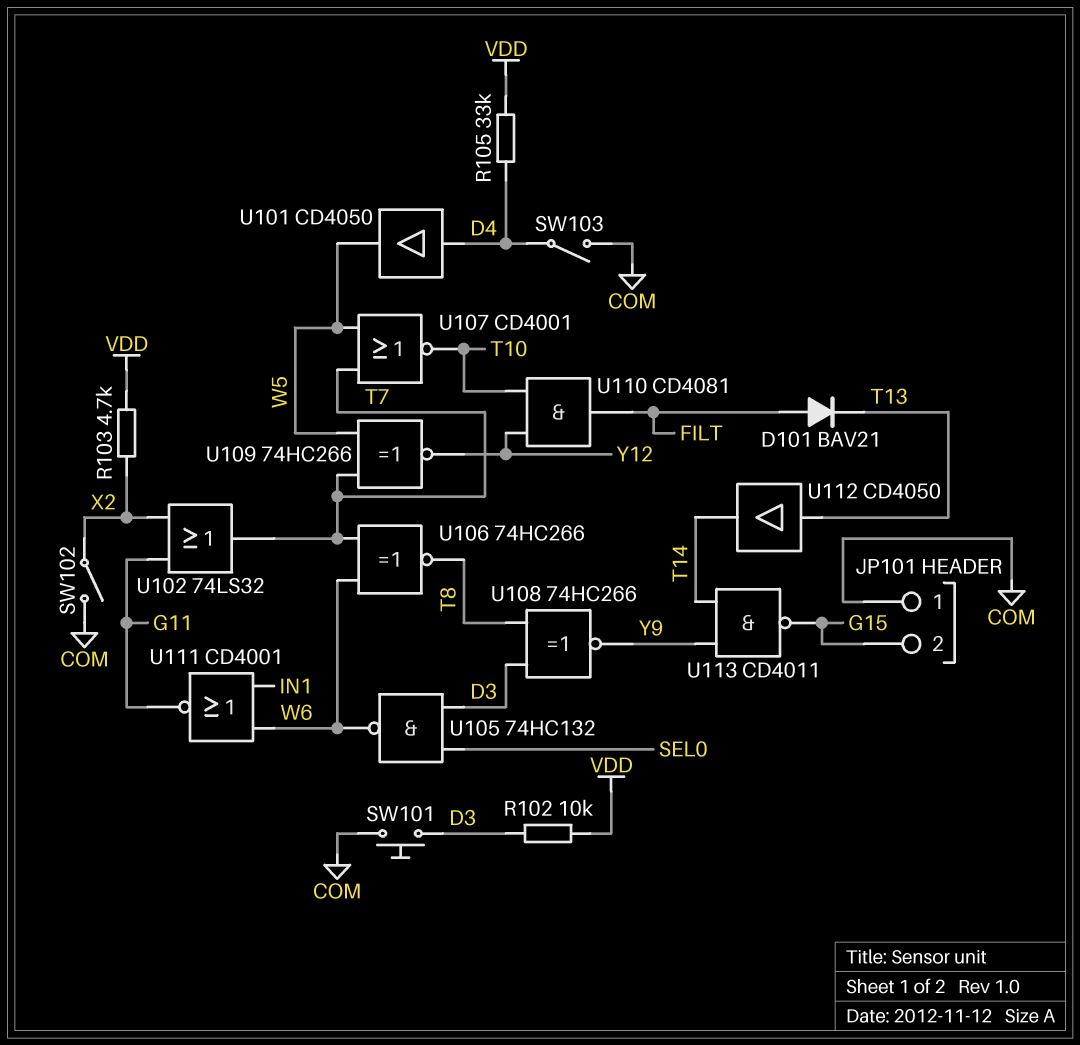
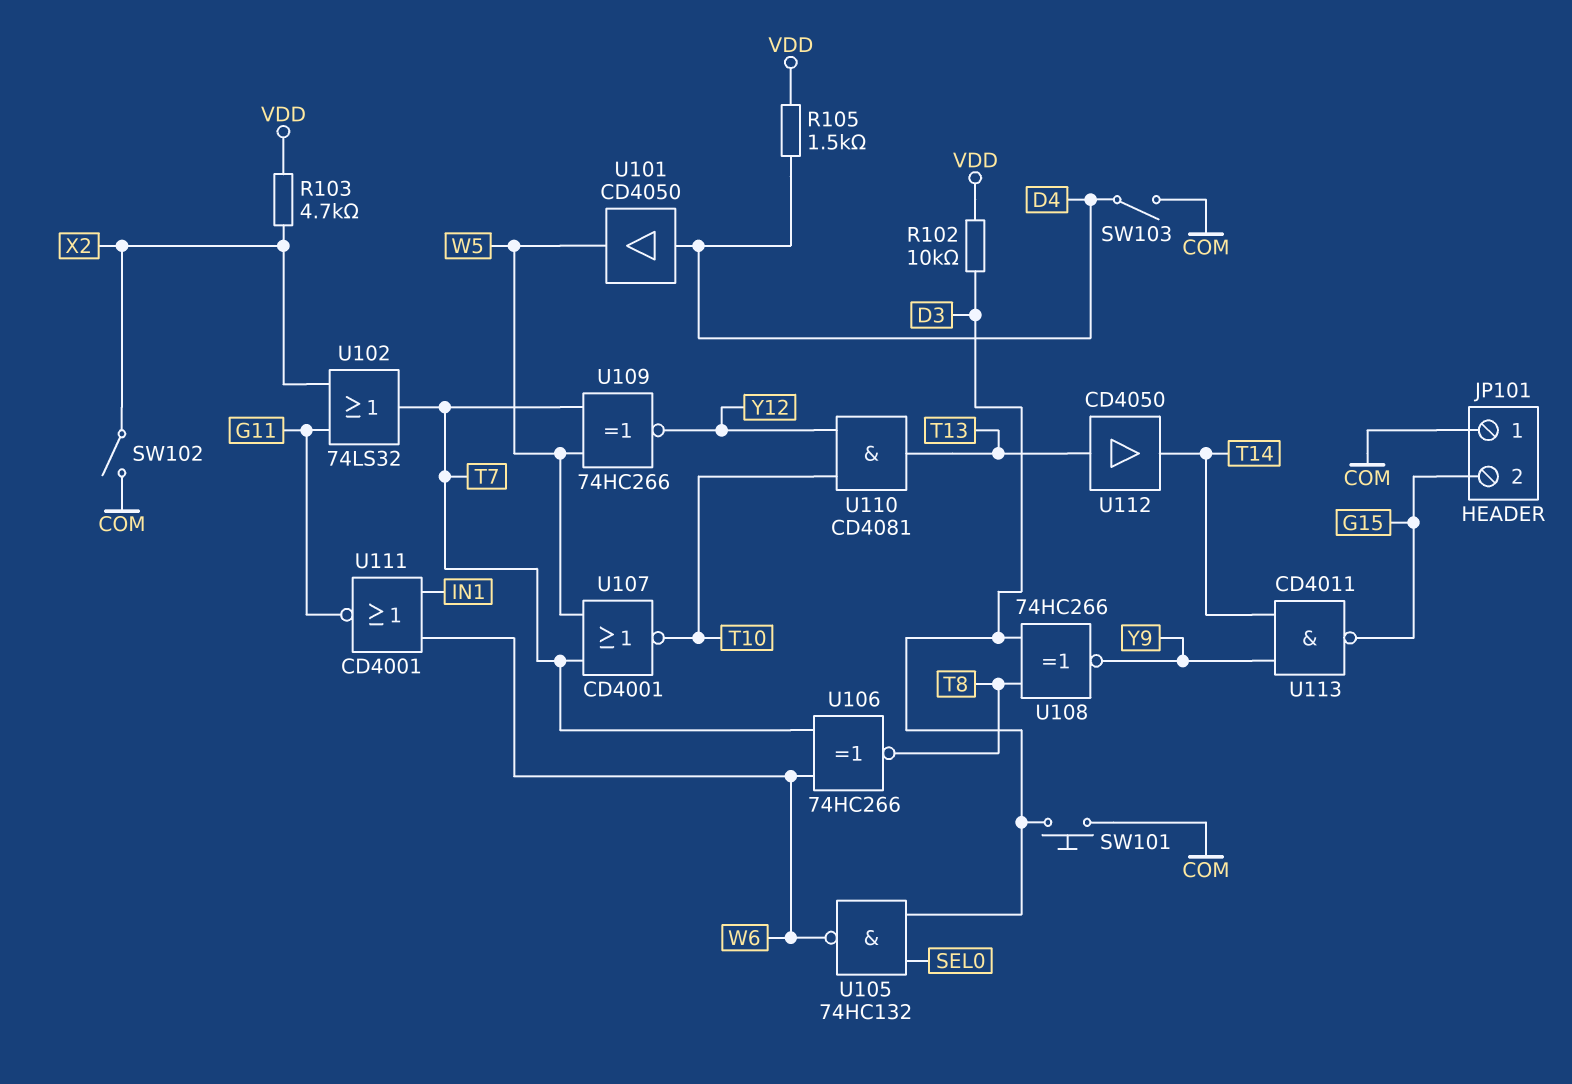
D101: diode BAV21 (A FILT, K T13) -> none
R105: 33k (D4, VDD) -> 1.5k (D4, VDD)
U110: AND CD4081 (in T10, in Y12, out FILT) -> AND CD4081 (in T10, in Y12, out T13)

